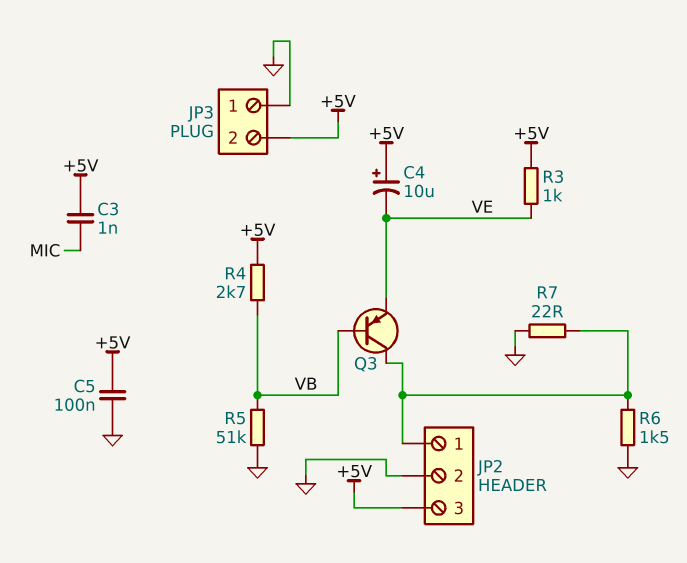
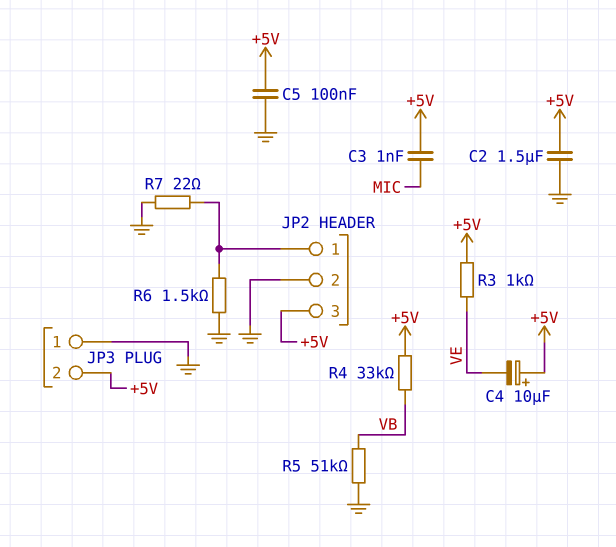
C2: none -> 1.5uF (+5V, GND)
Q3: PNP (B VB, C JP2/1, E VE) -> none
R4: 2.7k (+5V, VB) -> 33k (+5V, VB)

